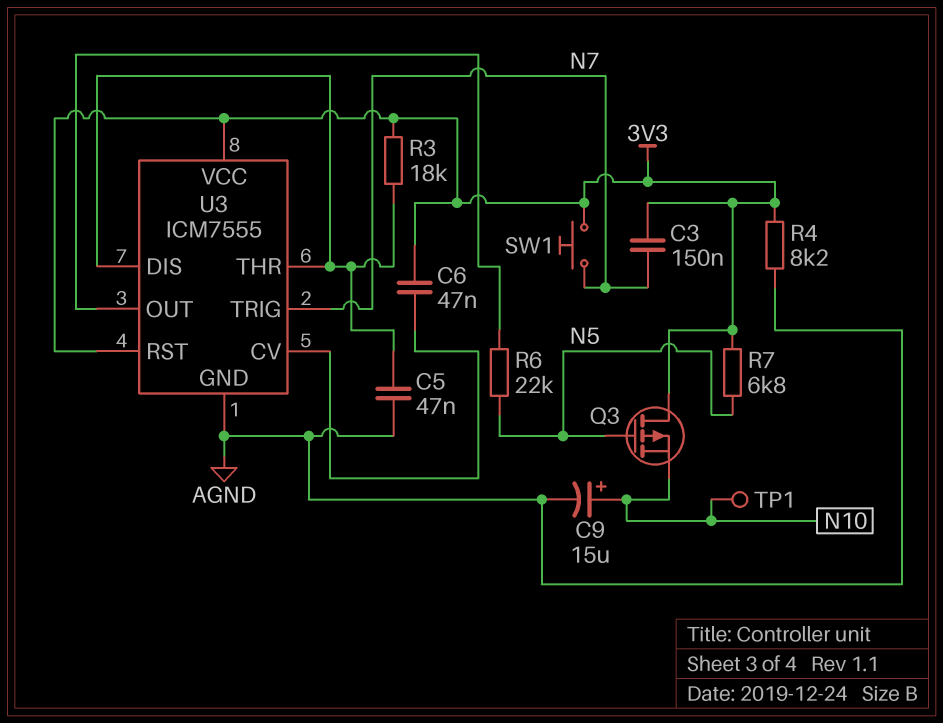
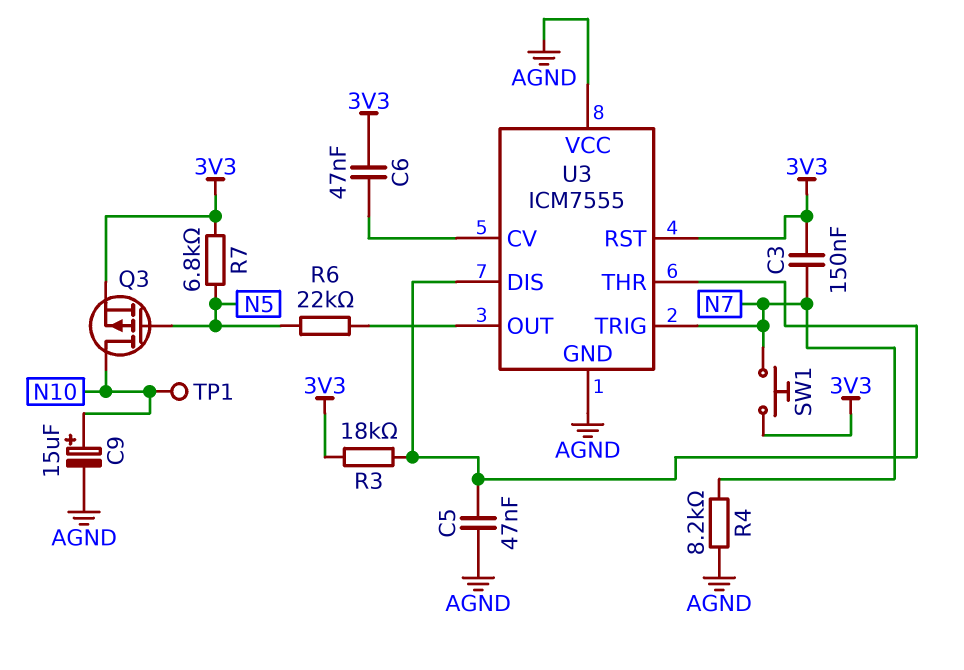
Q3: PMOS (G N5, D 3V3, S N10) -> PMOS (G N5, D N10, S 3V3)
R4: 8.2k (3V3, AGND) -> 8.2k (AGND, N7)
U3 pin VCC: 3V3 -> AGND

